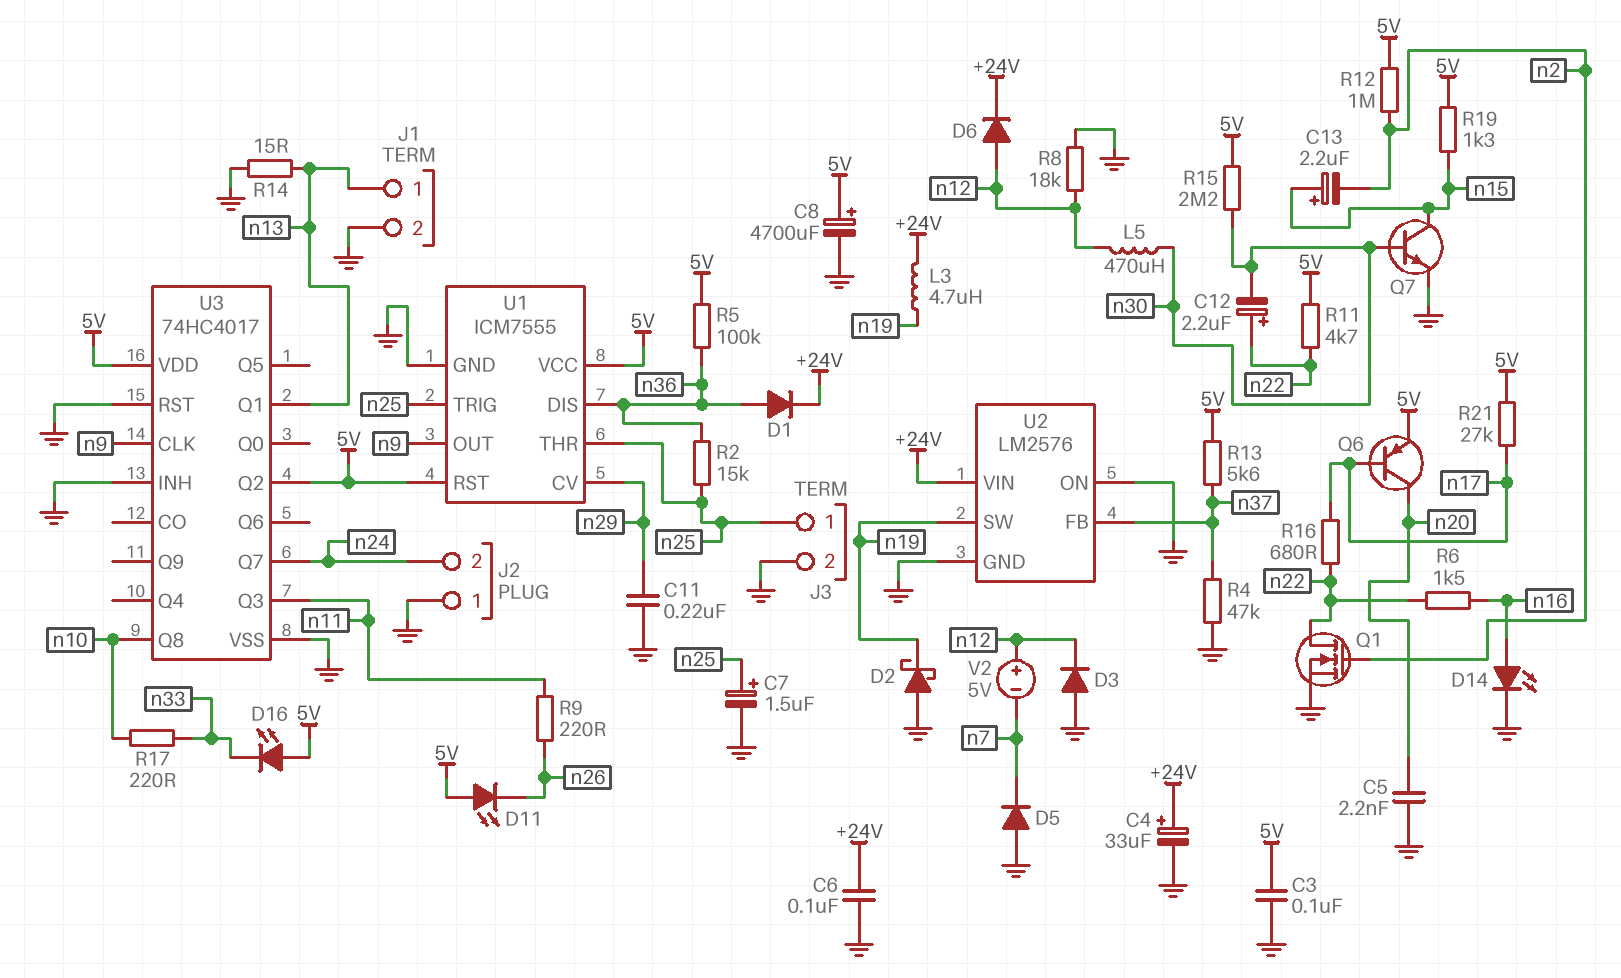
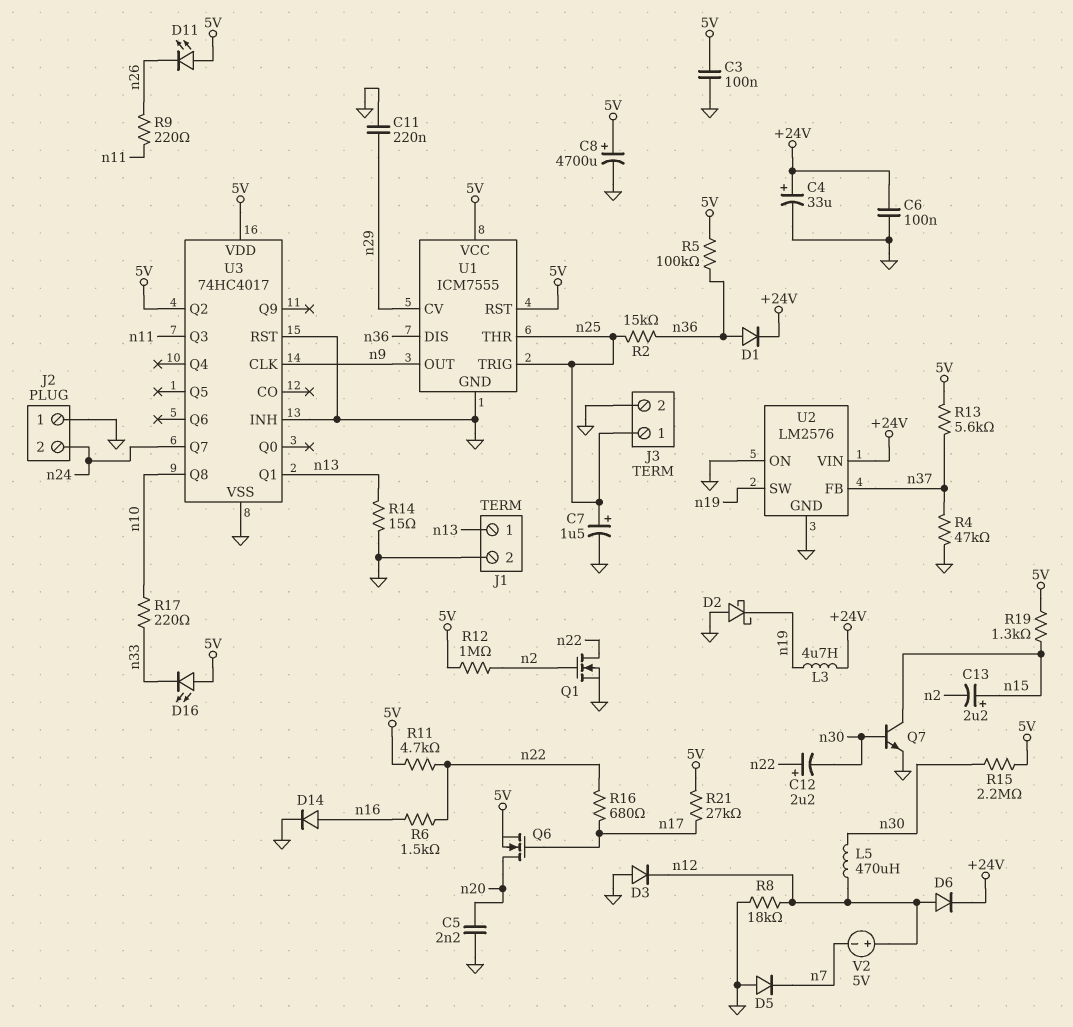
D14: LED (A n16, K GND) -> diode (A n16, K GND)
Q6: PNP (B n17, C n20, E 5V) -> NMOS (G n17, D n20, S 5V)

